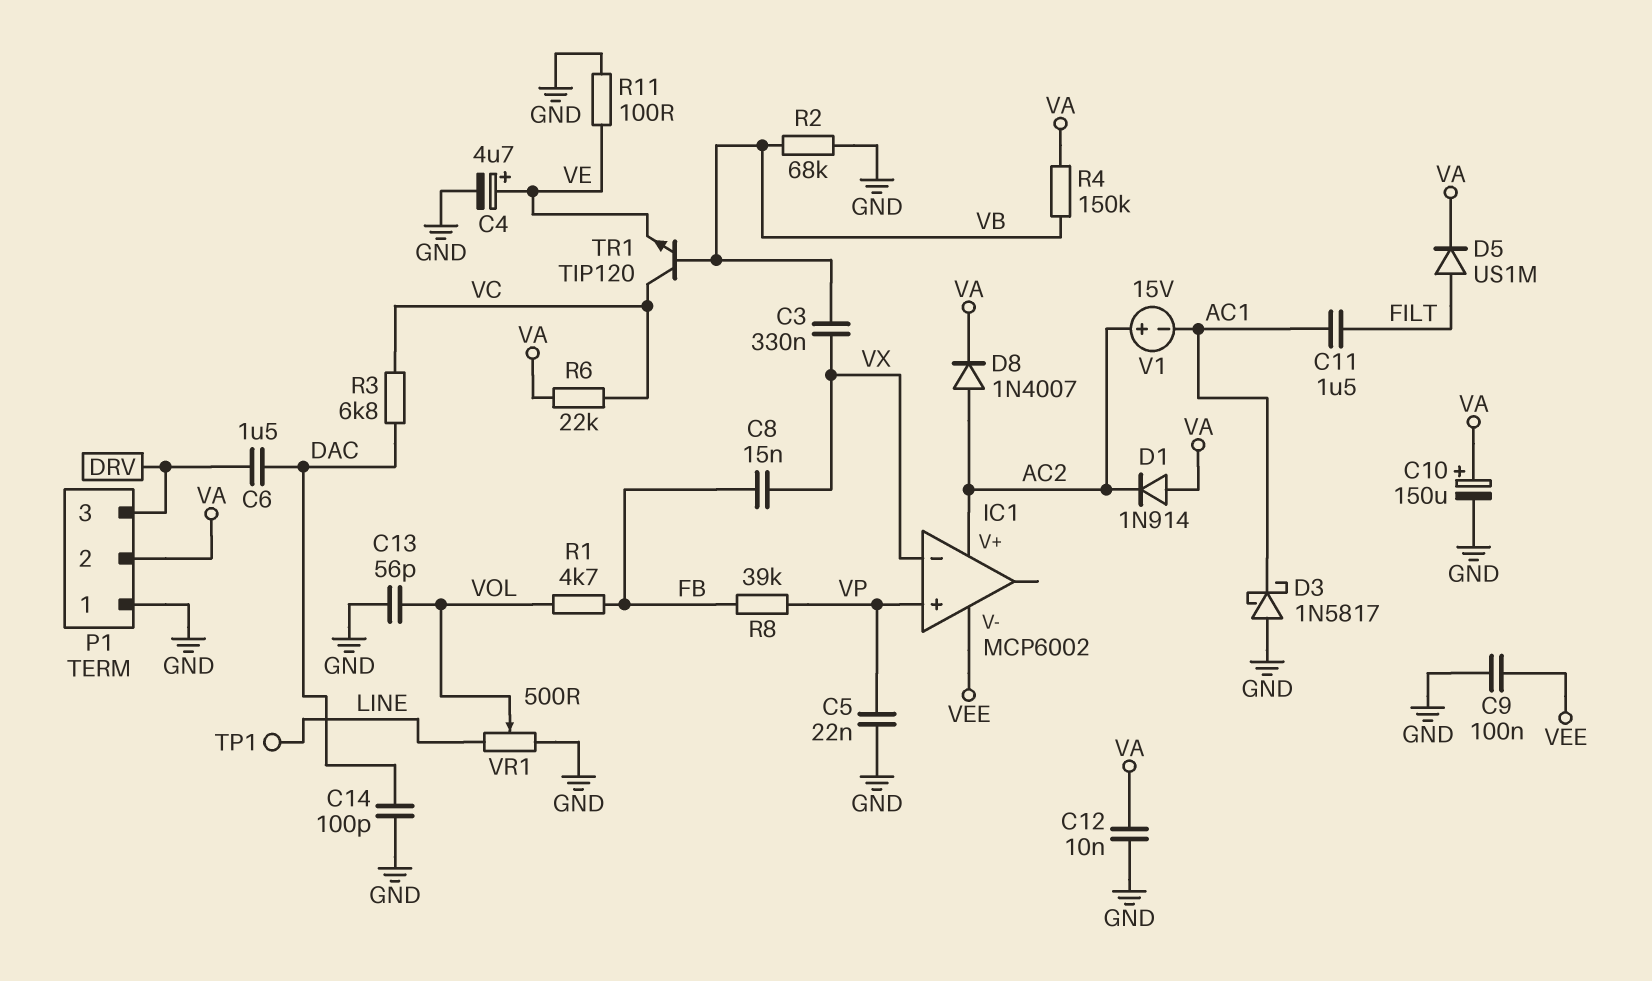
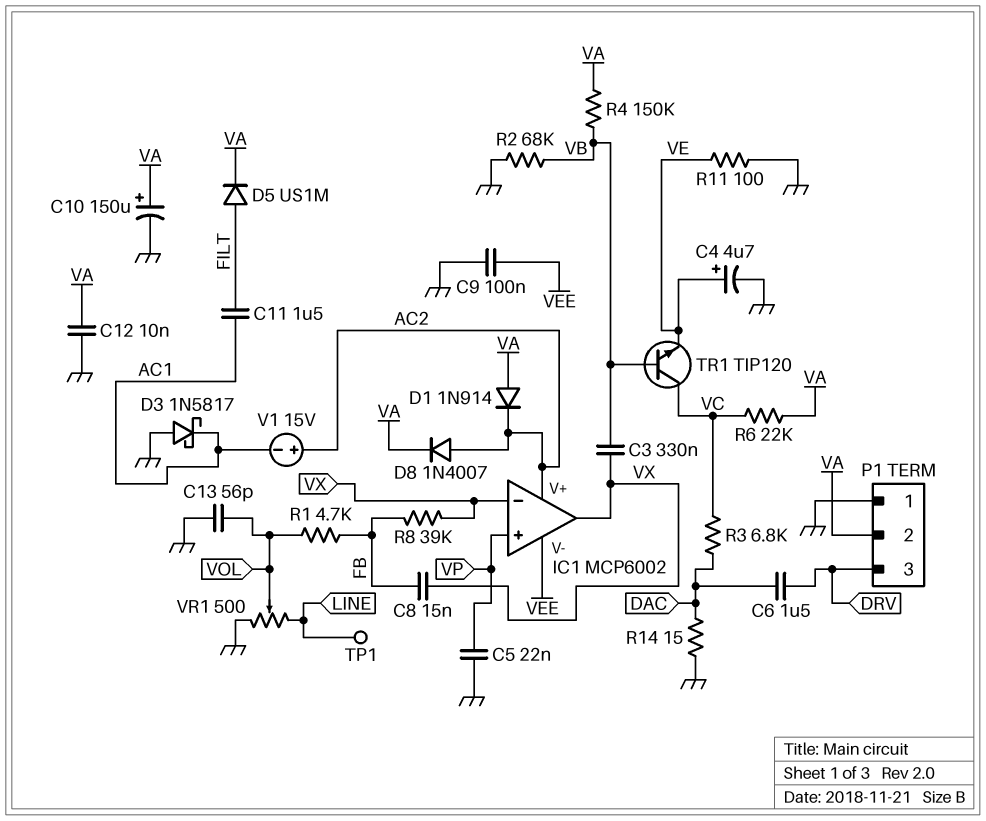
C14: 100pF (DAC, GND) -> none
IC1 pin out: none -> VX
R8: 39k (FB, VP) -> 39k (FB, VX)
R14: none -> 15 (DAC, GND)

